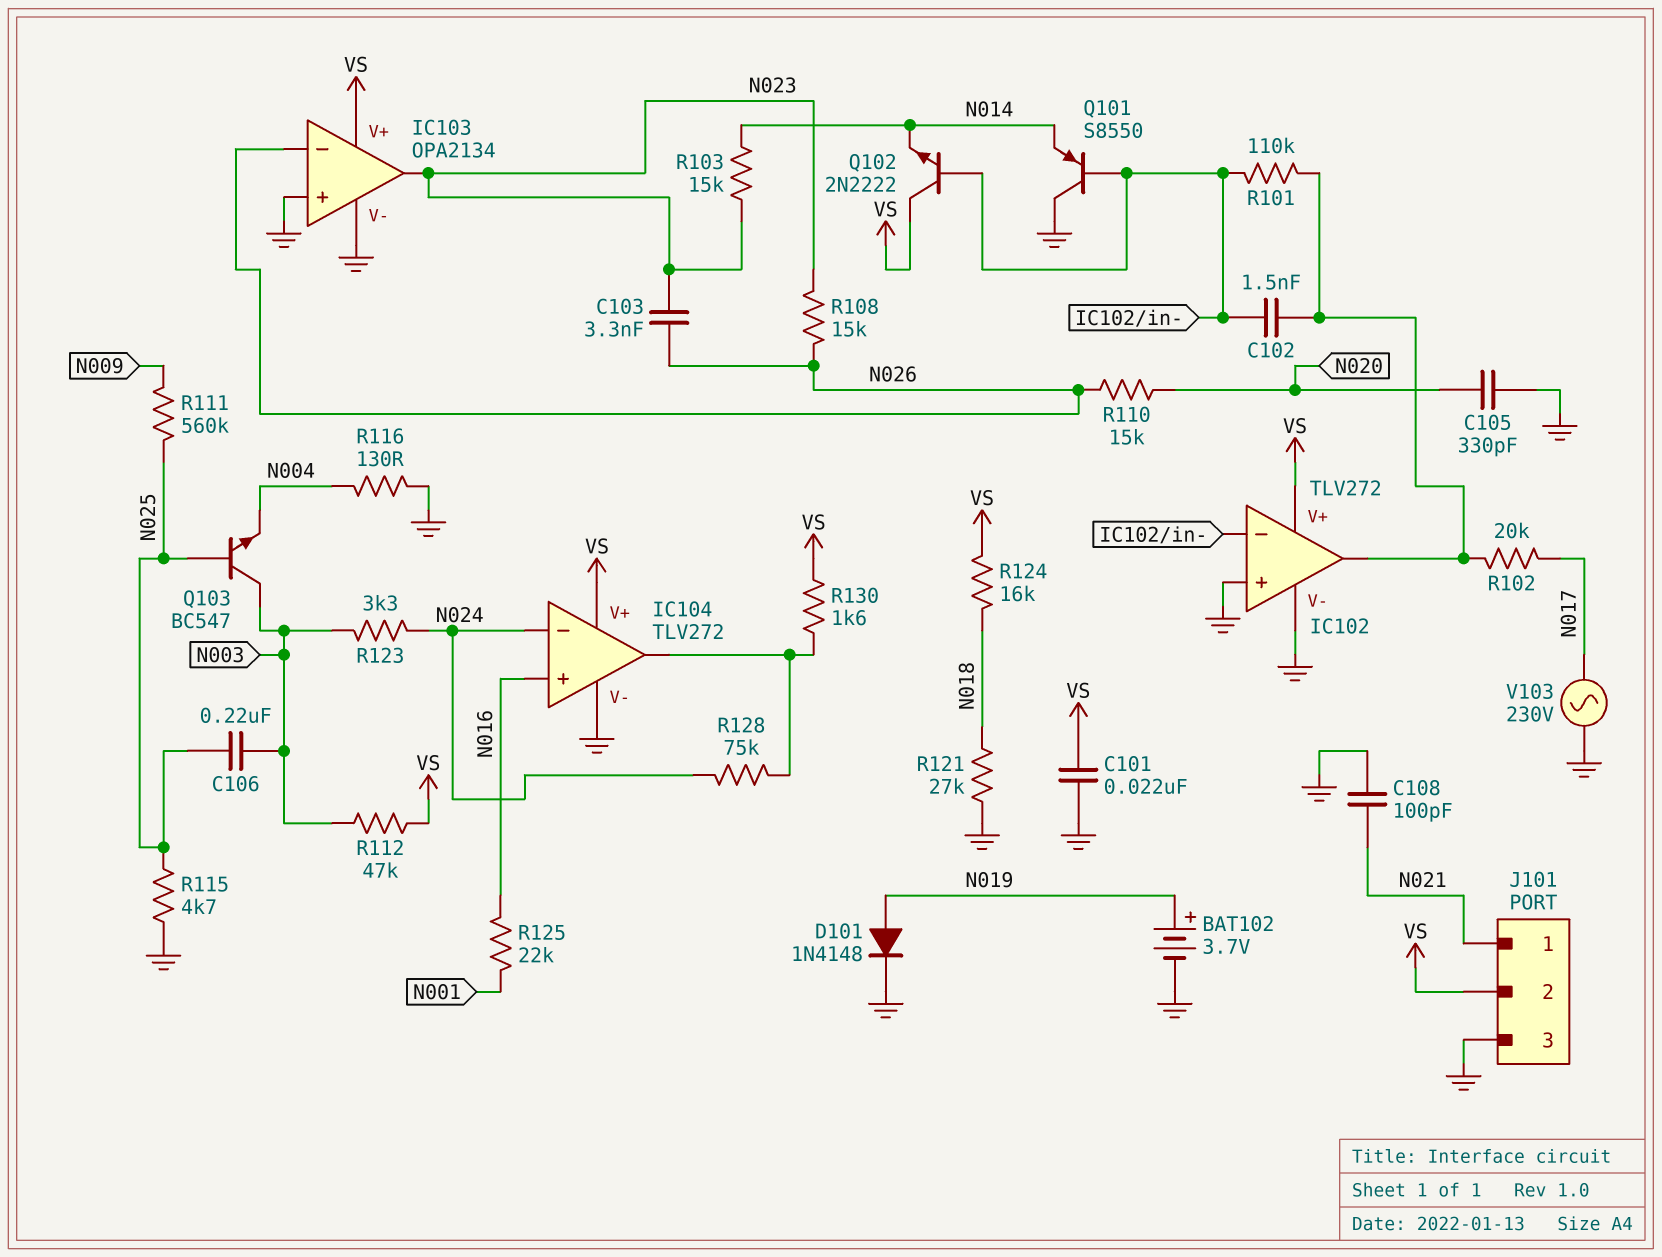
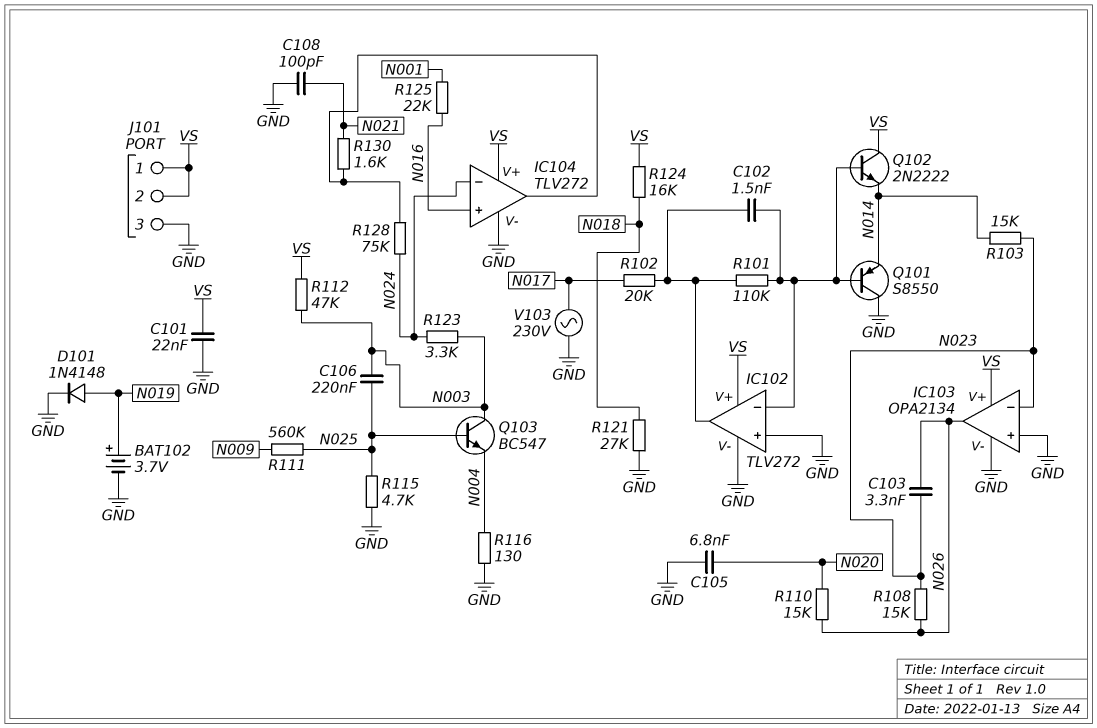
C105: 330pF (GND, N020) -> 6.8nF (GND, N020)
IC103 pin in-: N026 -> N023
IC103 pin out: N023 -> N026
J101 pin 1: N021 -> VS
R130: 1.6k (IC104/out, VS) -> 1.6k (IC104/out, N021)

